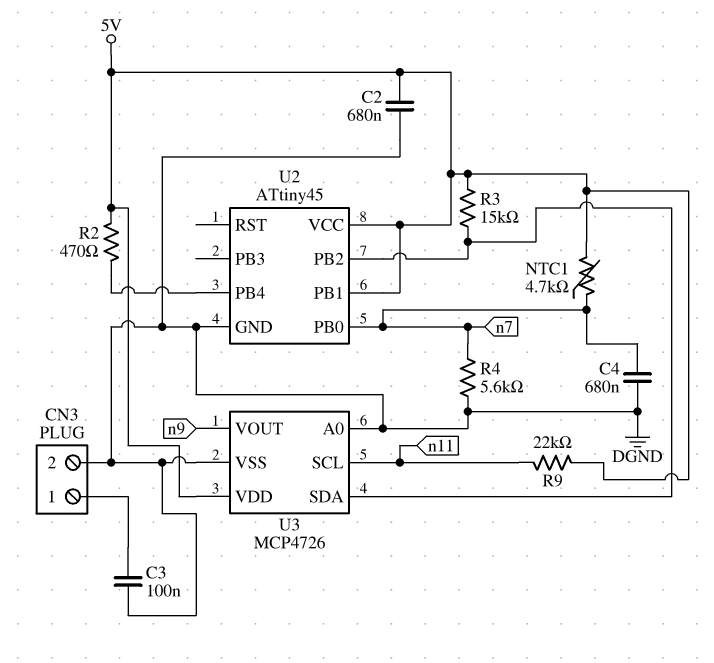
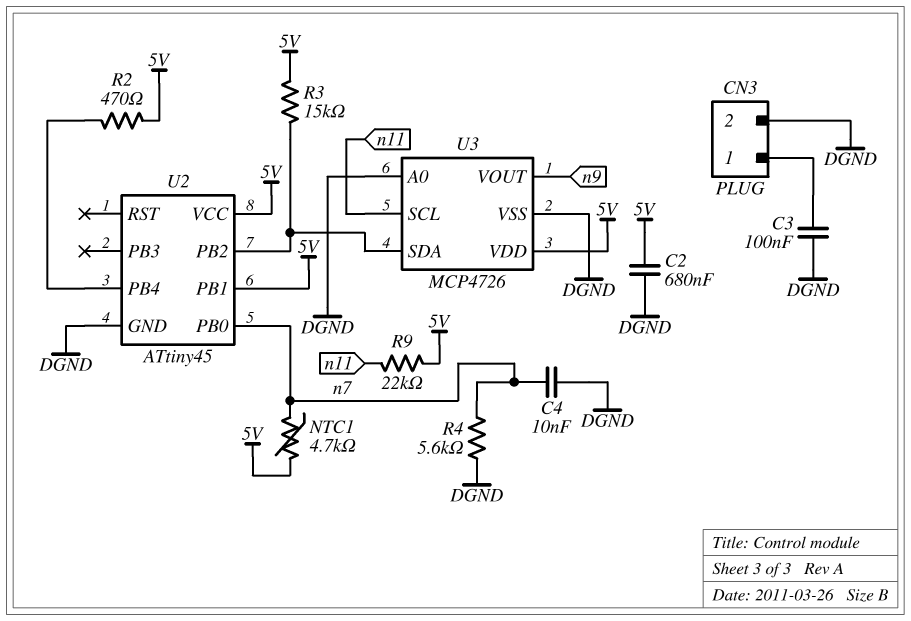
C4: 680nF (DGND, n7) -> 10nF (DGND, n7)

